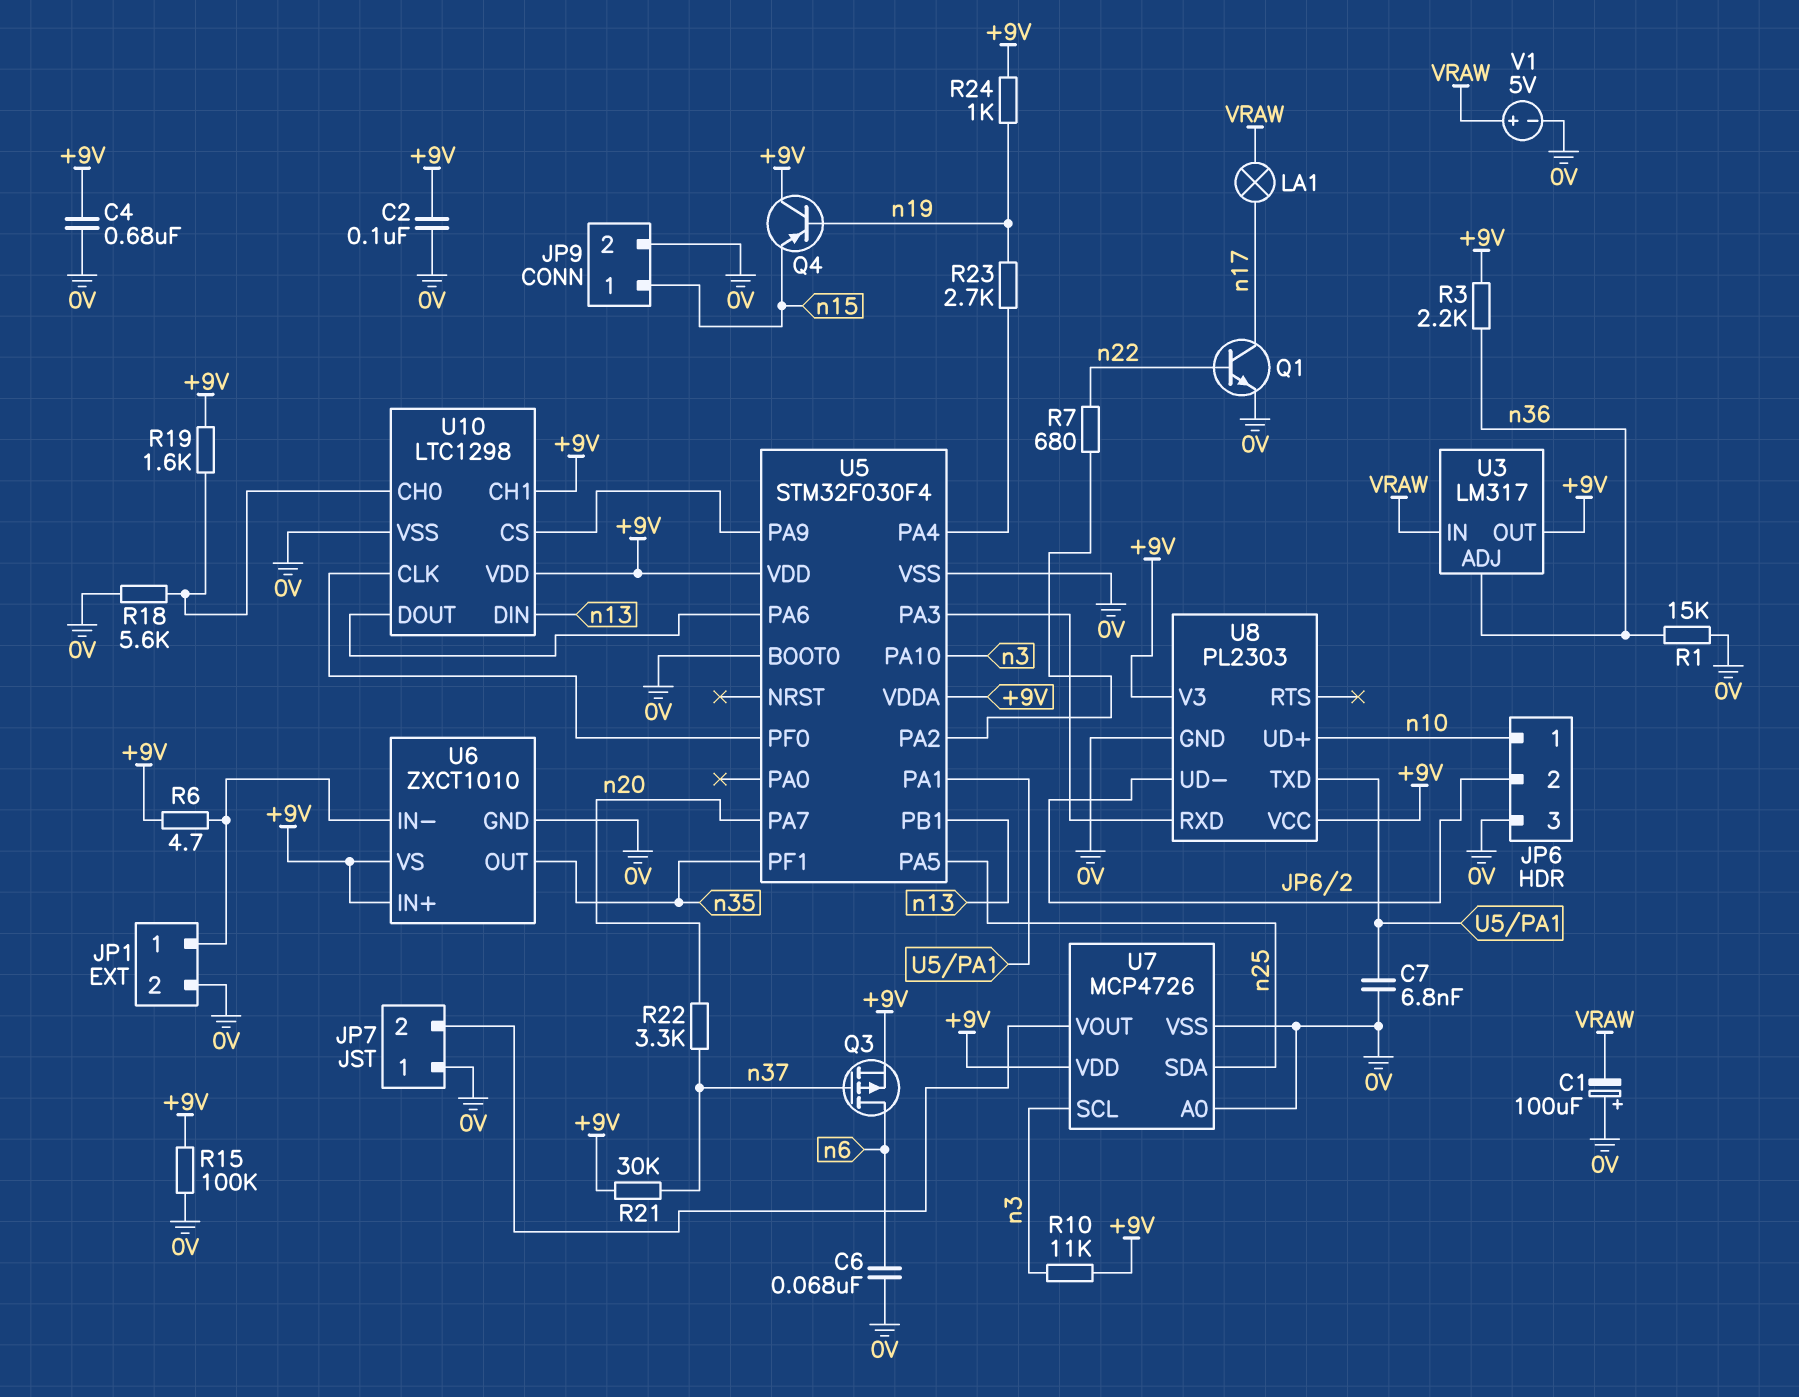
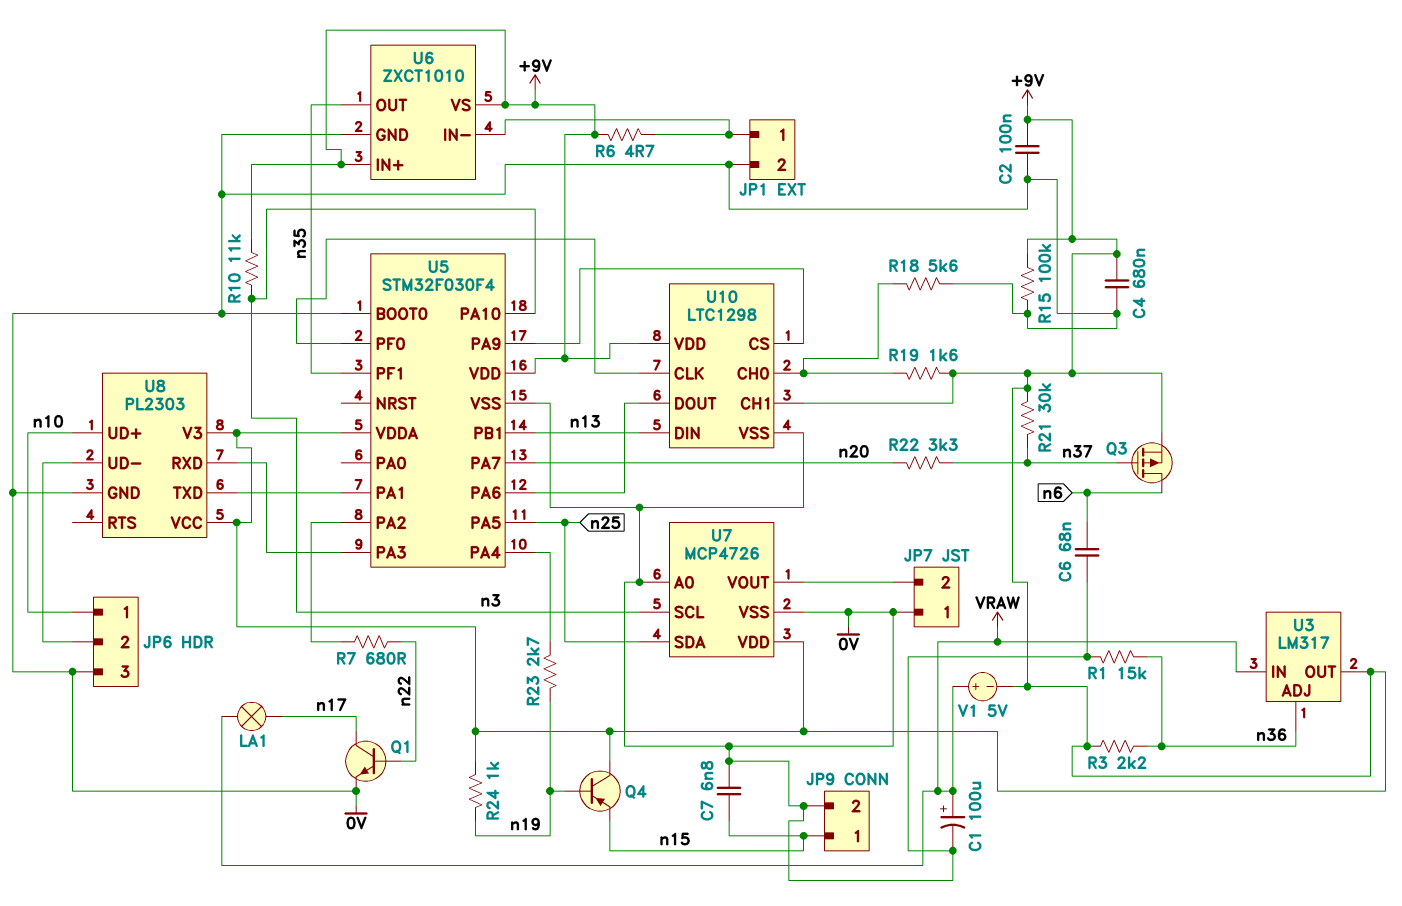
C1: 100uF (plus 0V, minus VRAW) -> 100uF (plus VRAW, minus 0V)
C7: 6.8nF (0V, U5/PA1) -> 6.8nF (0V, n15)
V1: 5V (plus VRAW, minus 0V) -> 5V (plus VRAW, minus +9V)

